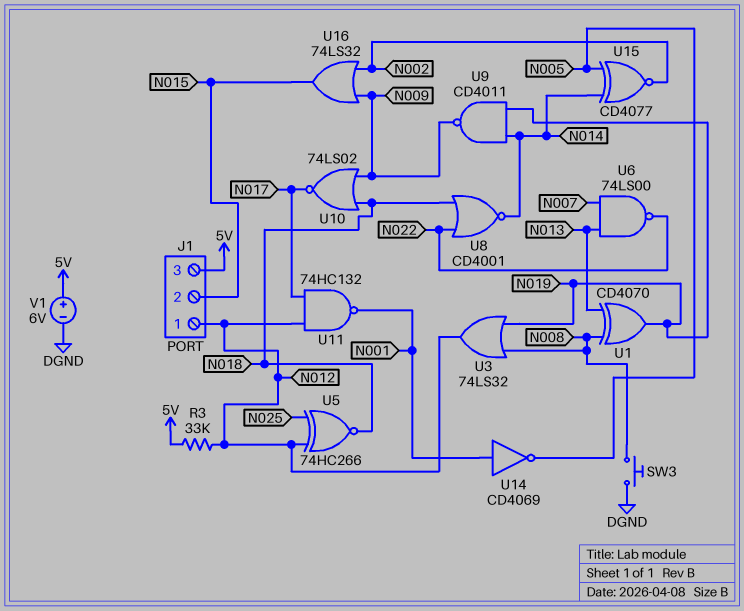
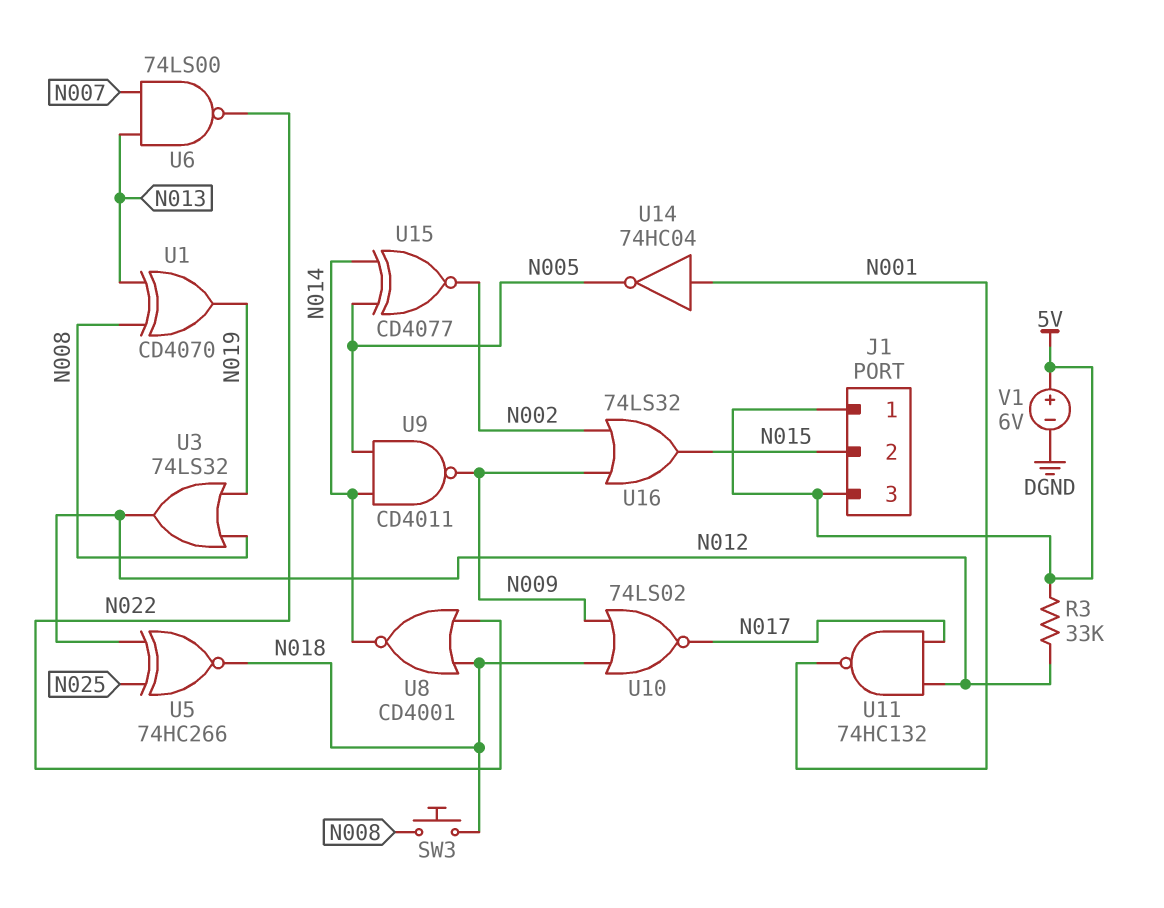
J1 pin 1: N012 -> 5V
SW3: button (DGND, N008) -> button (N008, N018)
U9: NAND CD4011 (in N014, in N019, out N009) -> NAND CD4011 (in N005, in N014, out N009)
U14: NOT CD4069 (in N001, out N005) -> NOT 74HC04 (in N001, out N005)

